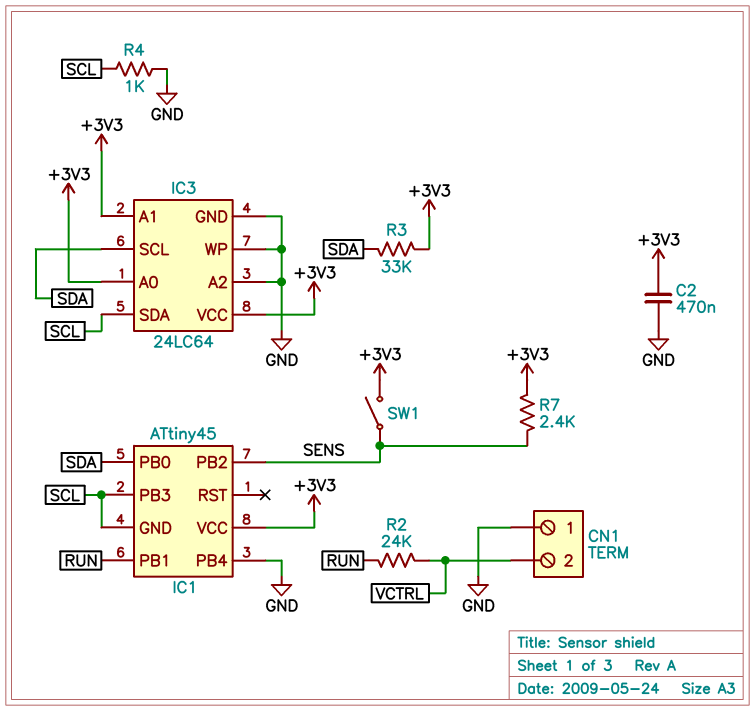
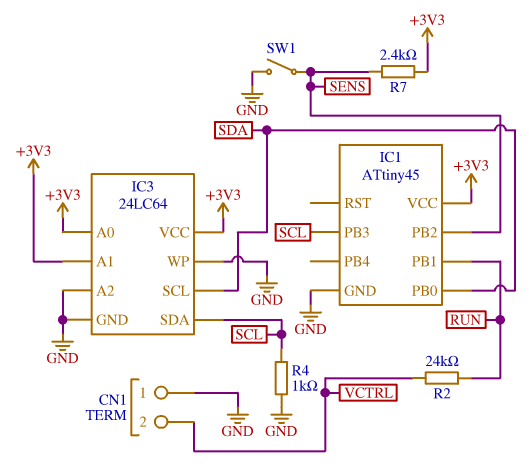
C2: 470nF (+3V3, GND) -> none
IC1 pin GND: SCL -> GND
IC1 pin PB4: GND -> none
R3: 33k (+3V3, SDA) -> none
SW1: switch (+3V3, SENS) -> switch (GND, SENS)

